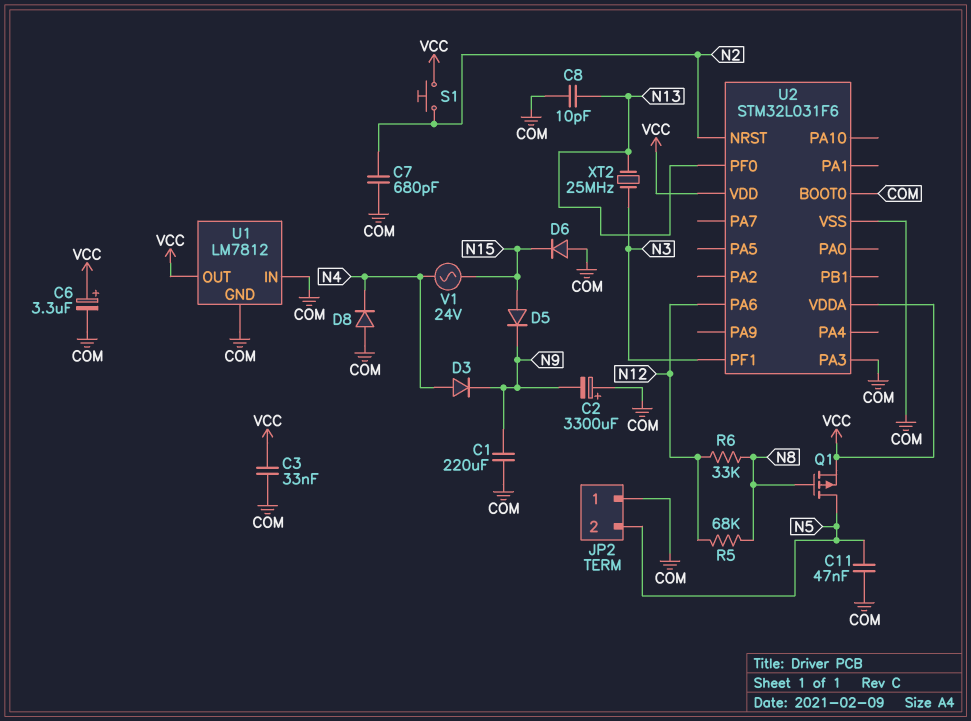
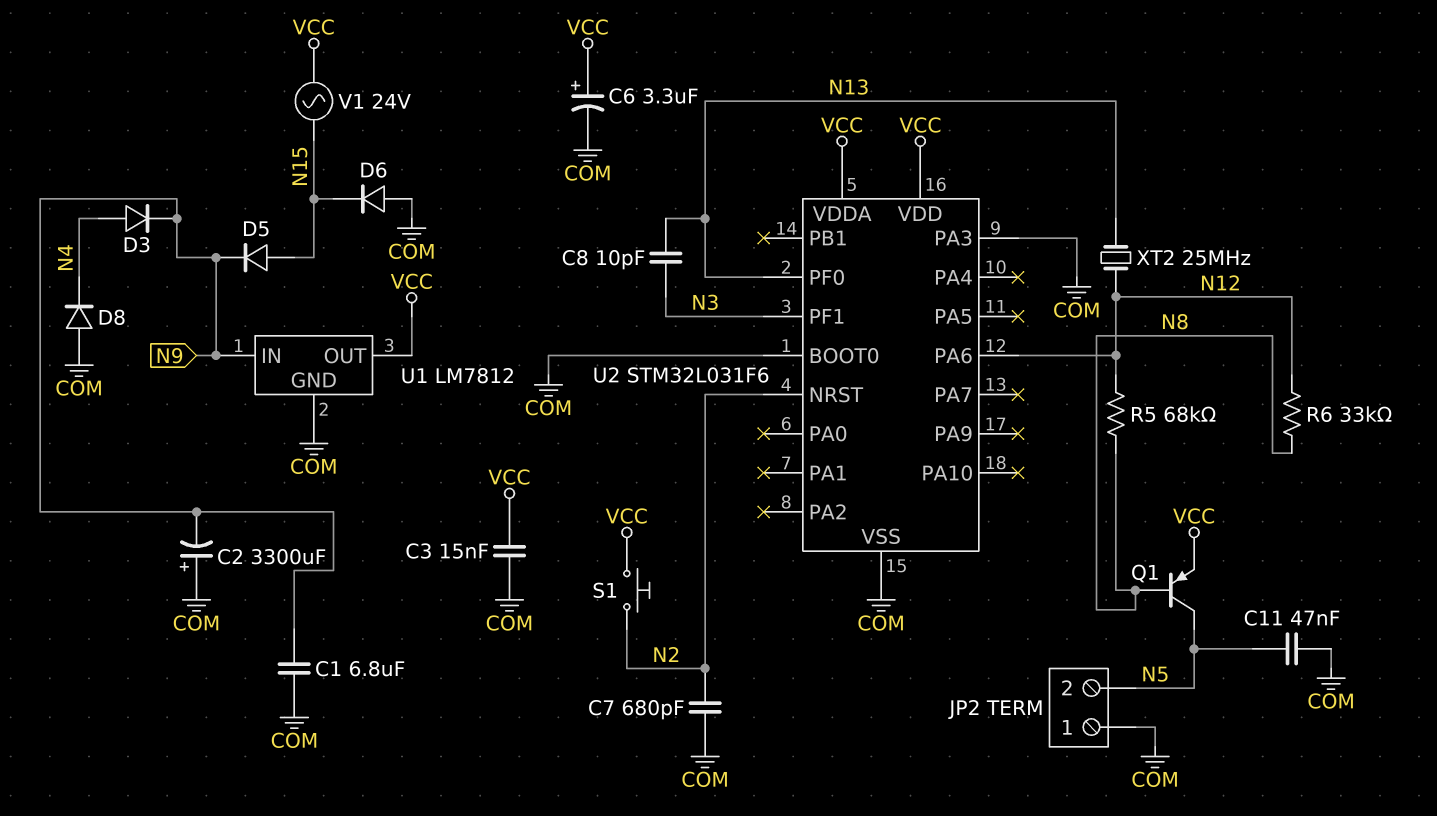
C1: 220uF (COM, N9) -> 6.8uF (COM, N9)
C3: 33nF (COM, VCC) -> 15nF (COM, VCC)
C8: 10pF (COM, N13) -> 10pF (N3, N13)
Q1: PMOS (G N8, D N5, S VCC) -> PNP (B N8, C N5, E VCC)
U1 pin IN: COM -> N9
V1: AC 24V (N4, N15) -> AC 24V (N15, VCC)
XT2: 25MHz (N3, N13) -> 25MHz (N12, N13)

